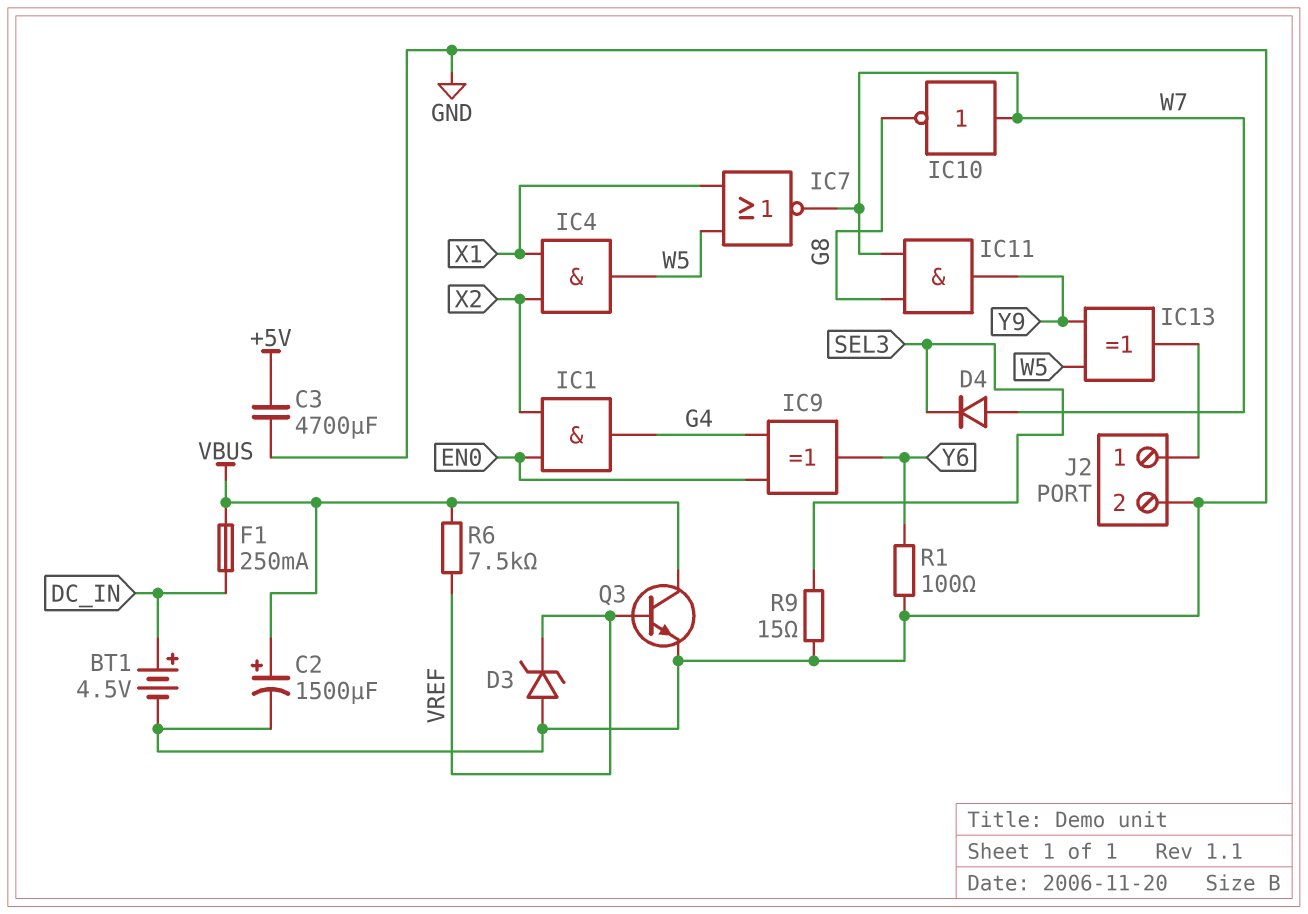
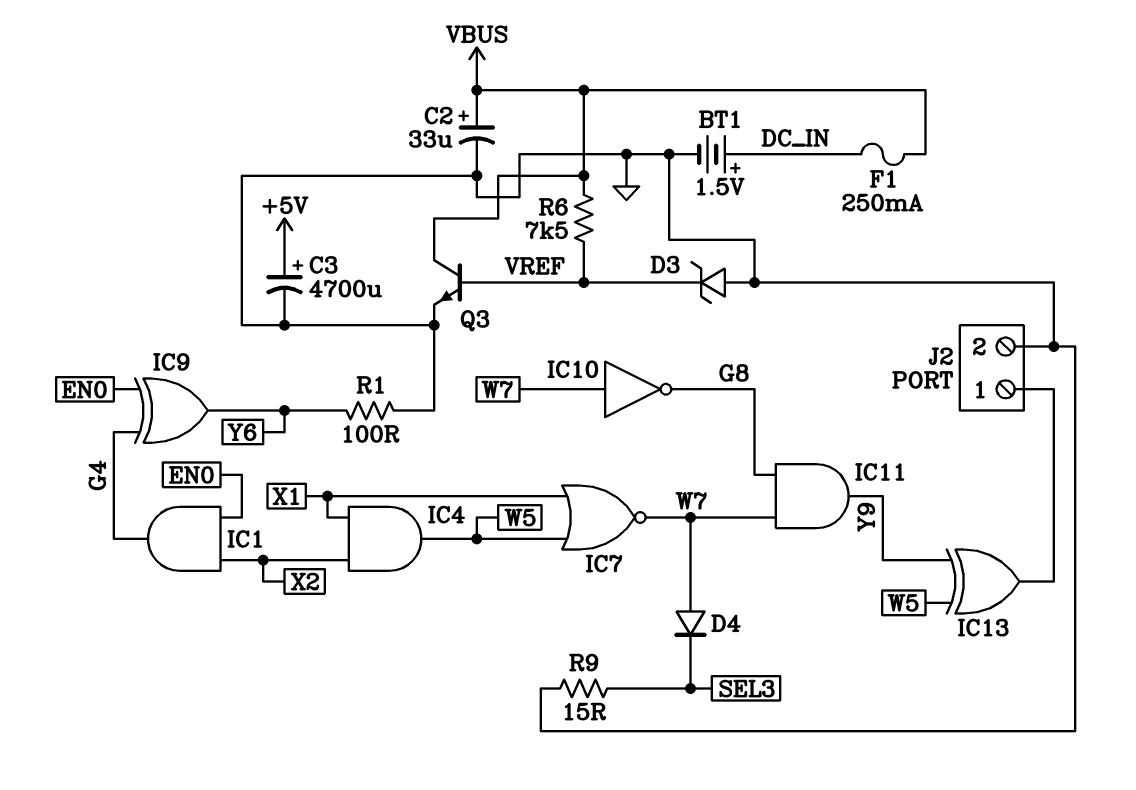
BT1: 4.5V (plus DC_IN, minus GND) -> 1.5V (plus DC_IN, minus GND)
C2: 1500uF (plus VBUS, minus GND) -> 33uF (plus VBUS, minus GND)
C3: 4700uF (+5V, GND) -> 4700uF (plus +5V, minus GND)

